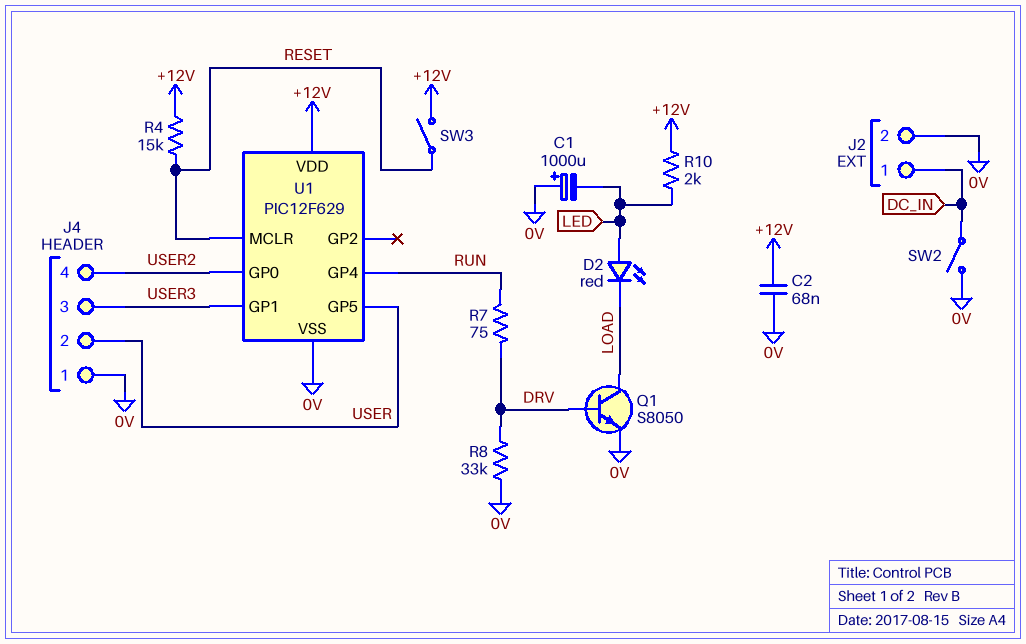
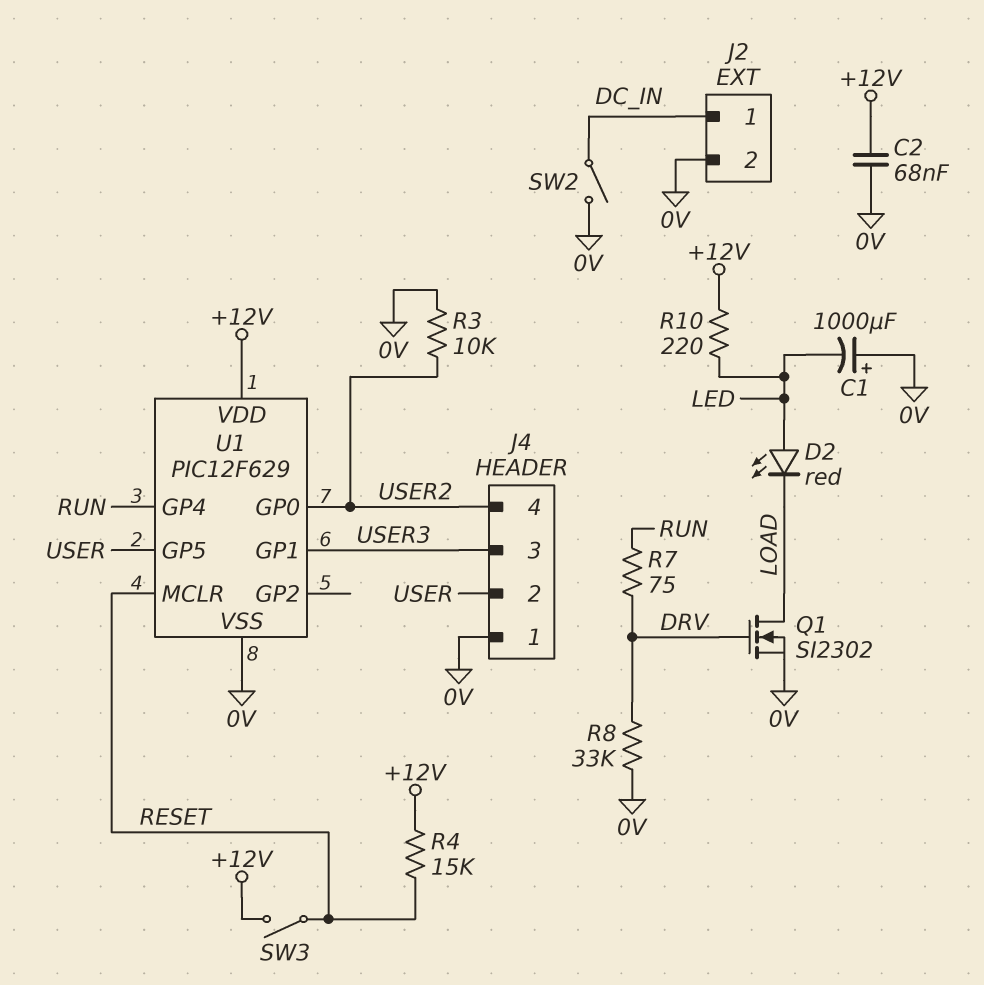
Q1: NPN S8050 (B DRV, C LOAD, E 0V) -> NMOS SI2302 (G DRV, D LOAD, S 0V)
R3: none -> 10k (0V, USER2)
R10: 2k (+12V, LED) -> 220 (+12V, LED)

